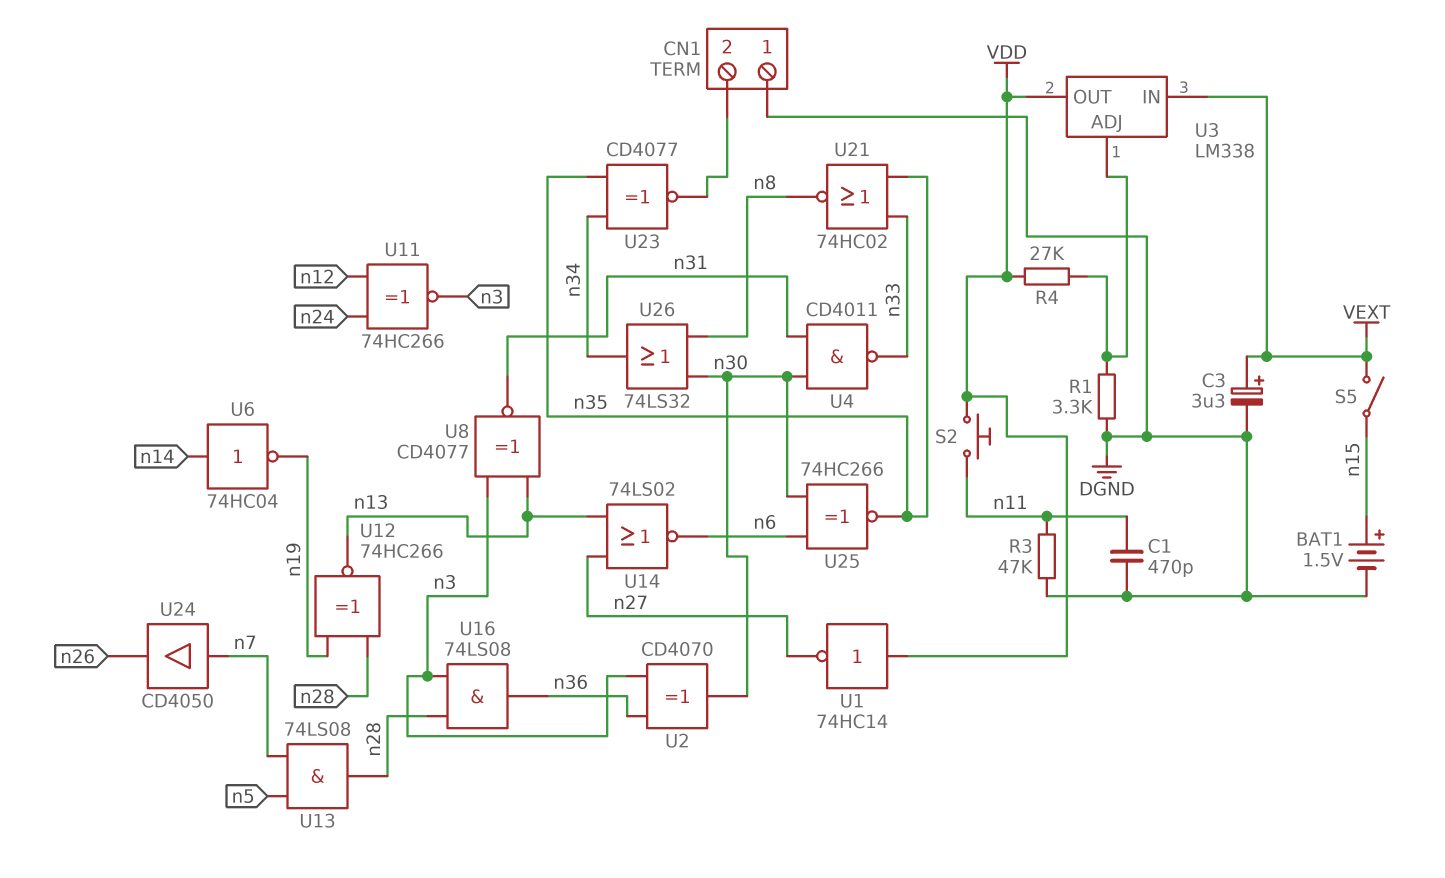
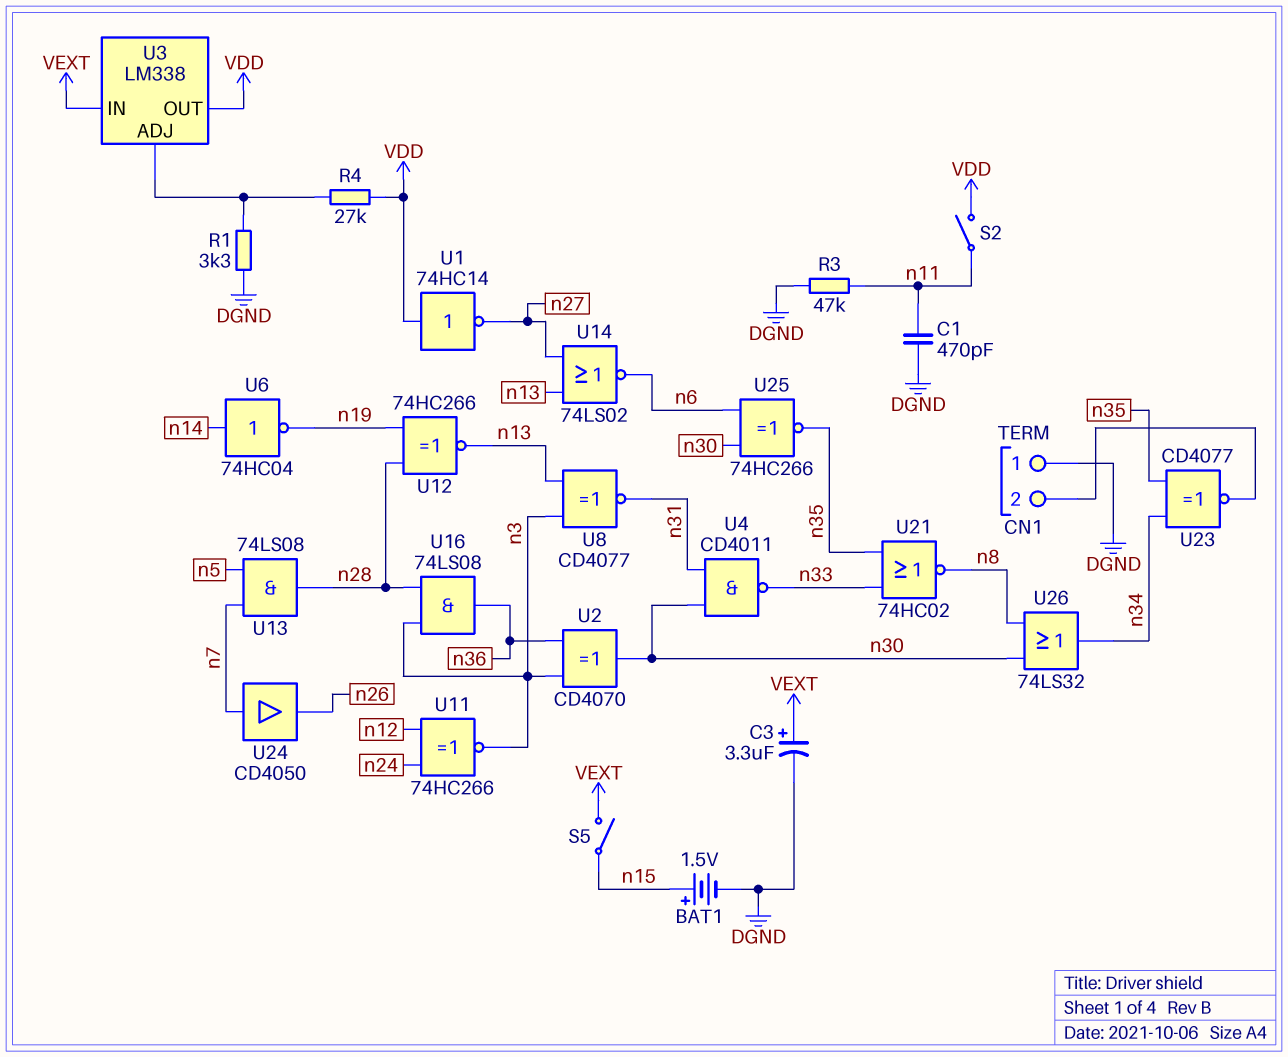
S2: button (VDD, n11) -> switch (VDD, n11)

